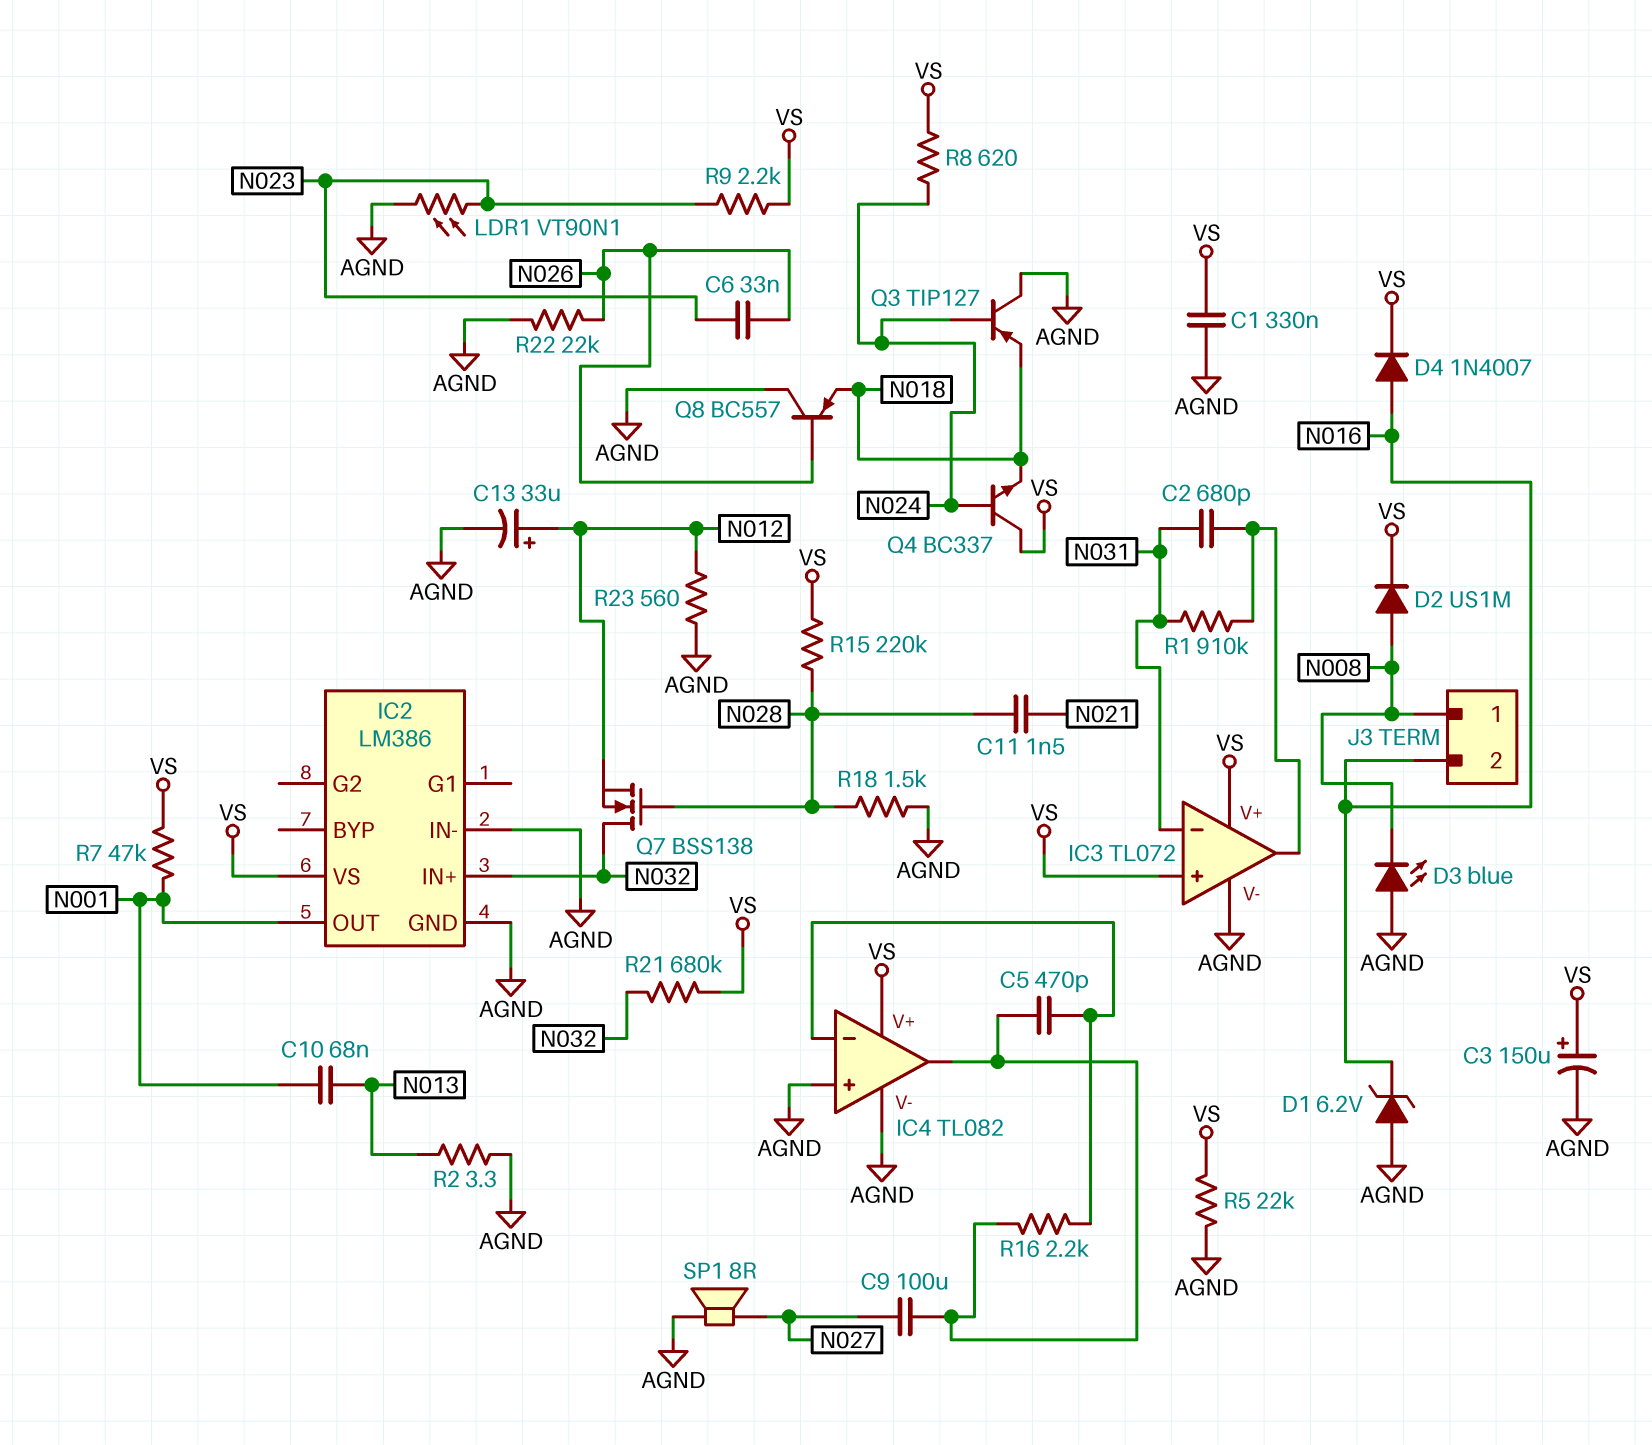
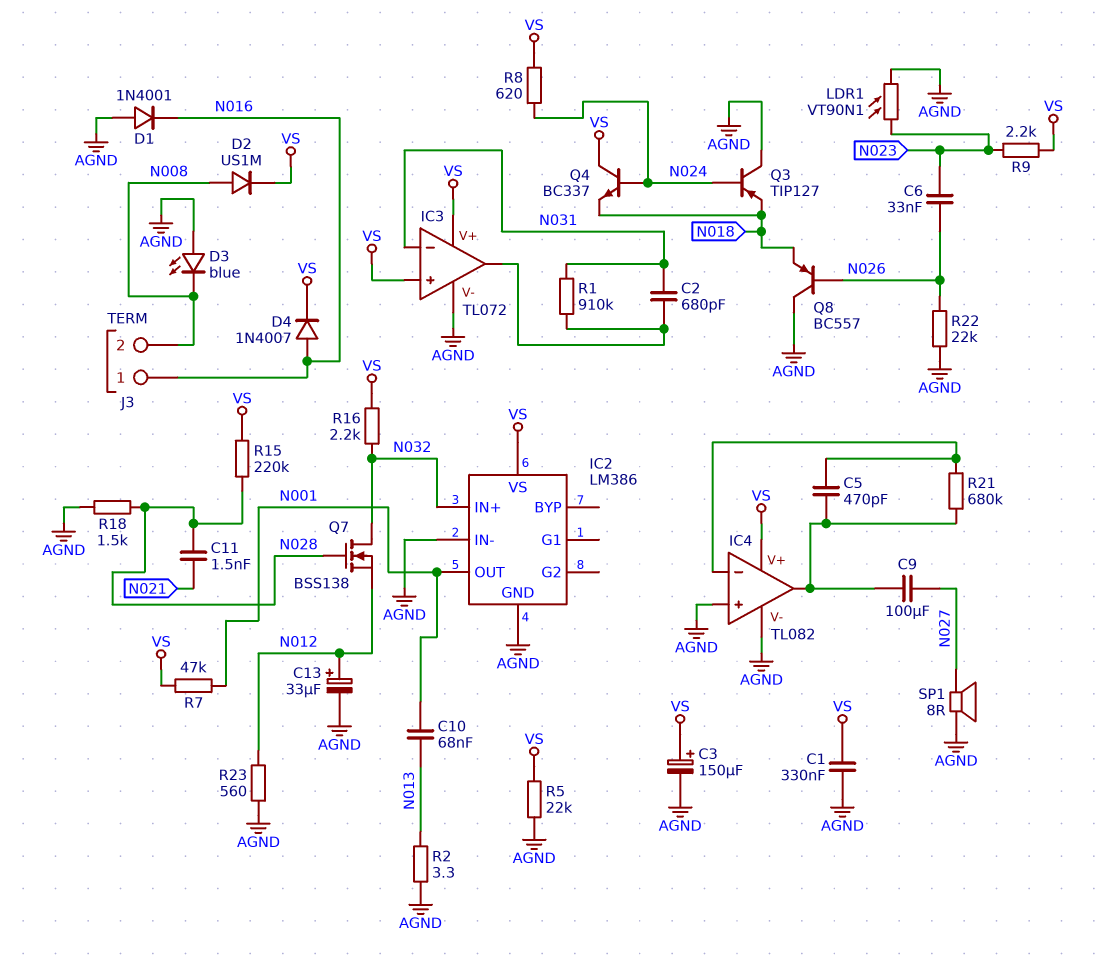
D1: zener 6.2V (A AGND, K N016) -> diode 1N4001 (A AGND, K N016)
J3 pin 1: N008 -> N016
J3 pin 2: N016 -> N008
R16: 2.2k (IC4/in-, IC4/out) -> 2.2k (N032, VS)
R21: 680k (N032, VS) -> 680k (IC4/in-, IC4/out)

